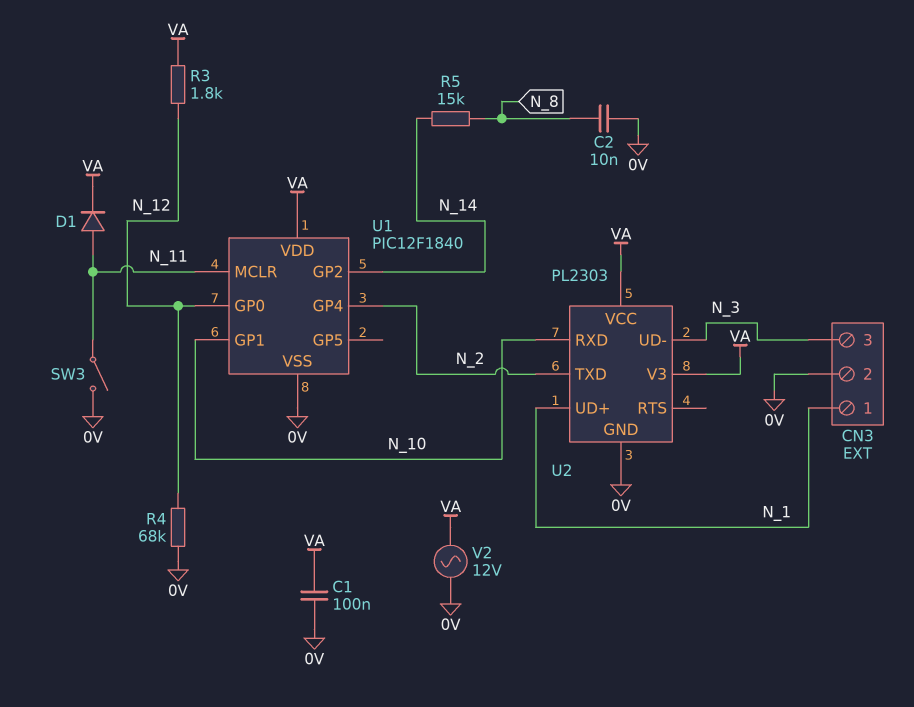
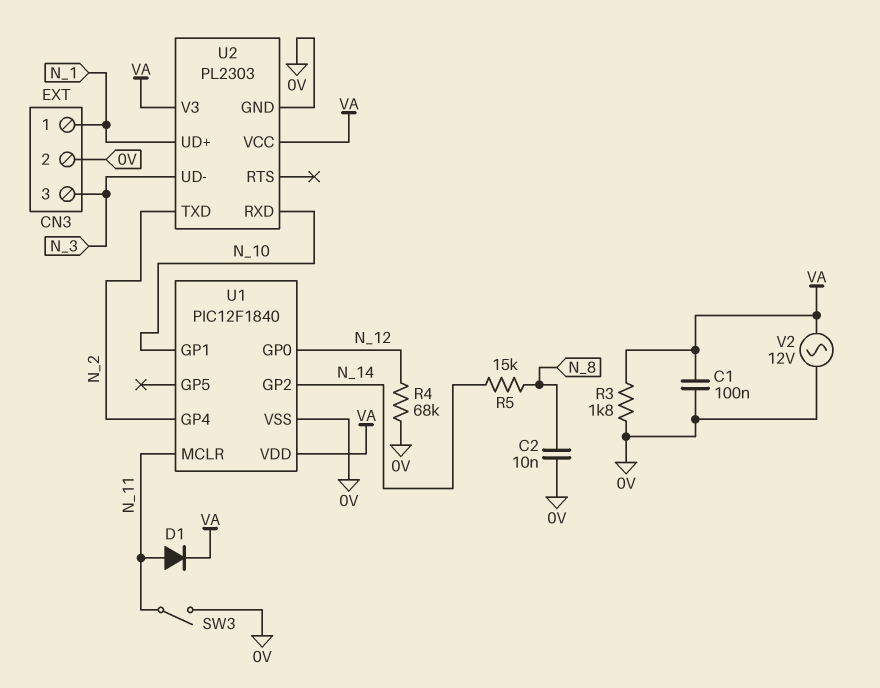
R3: 1.8k (N_12, VA) -> 1.8k (0V, VA)

